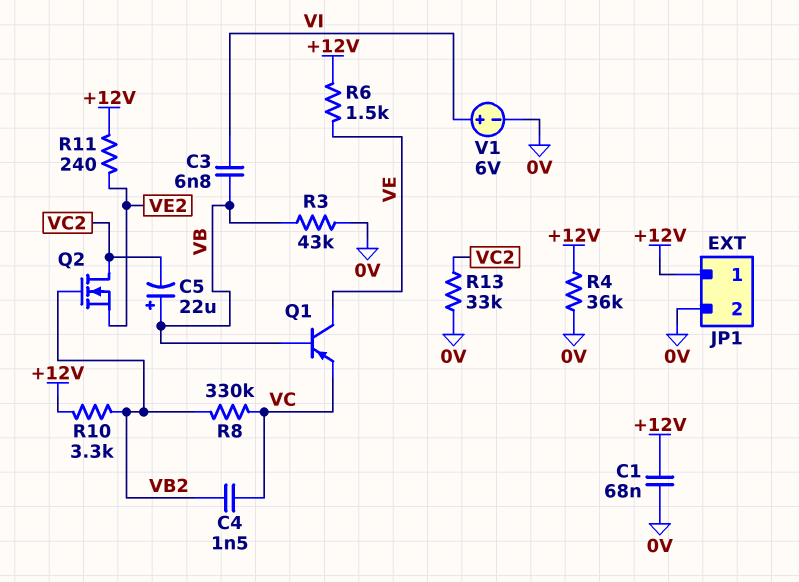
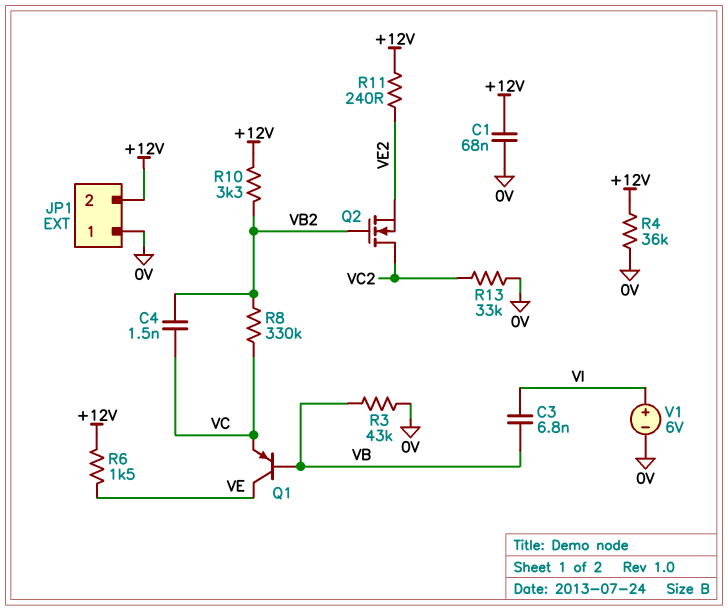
C5: 22uF (plus VB, minus VC2) -> none
JP1 pin 1: +12V -> 0V
JP1 pin 2: 0V -> +12V

